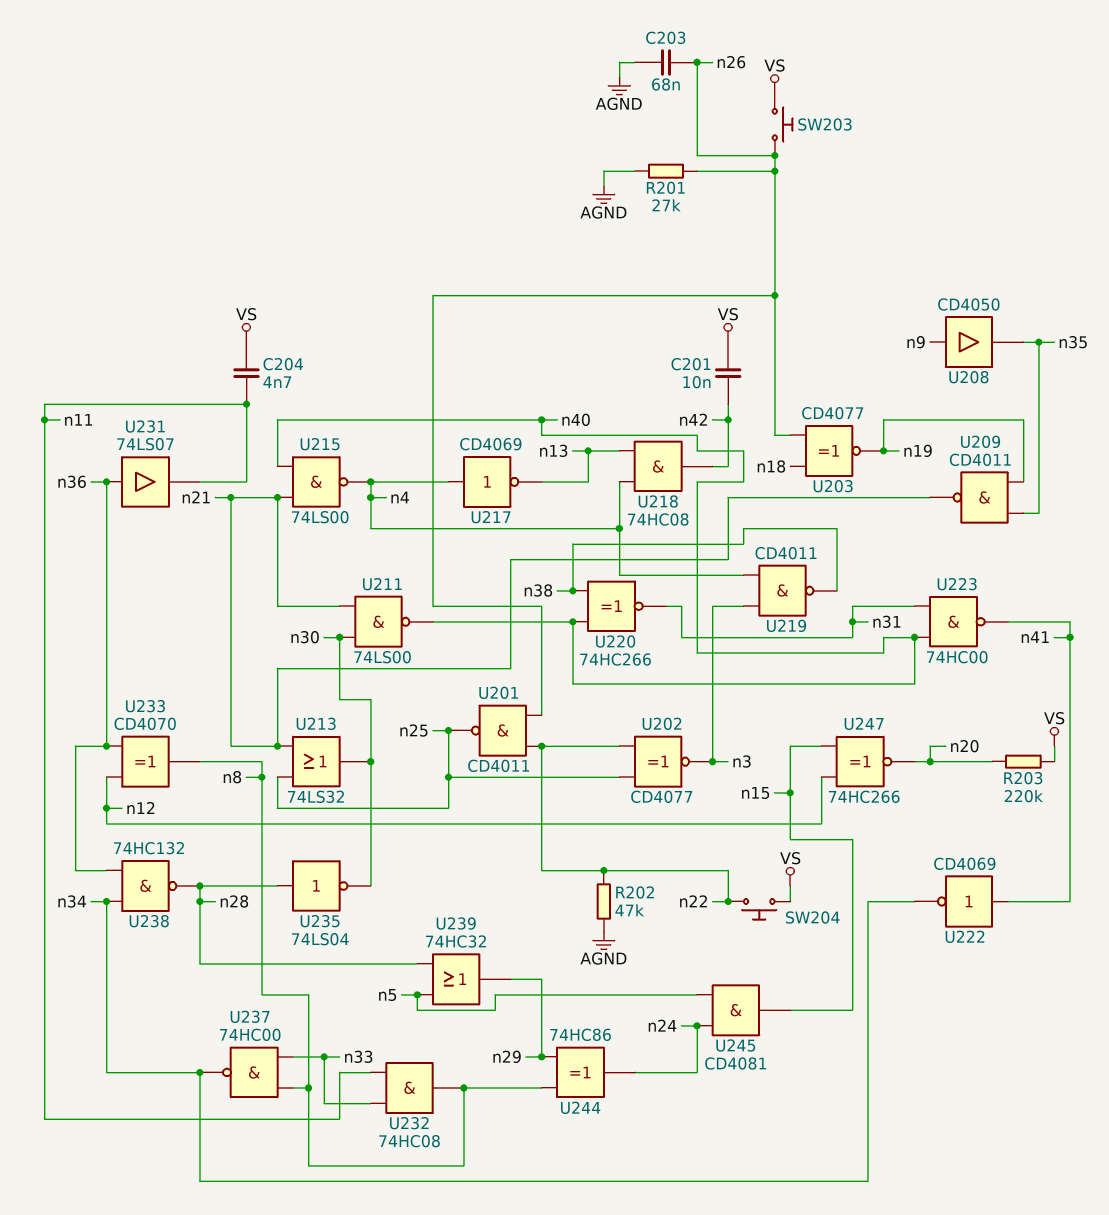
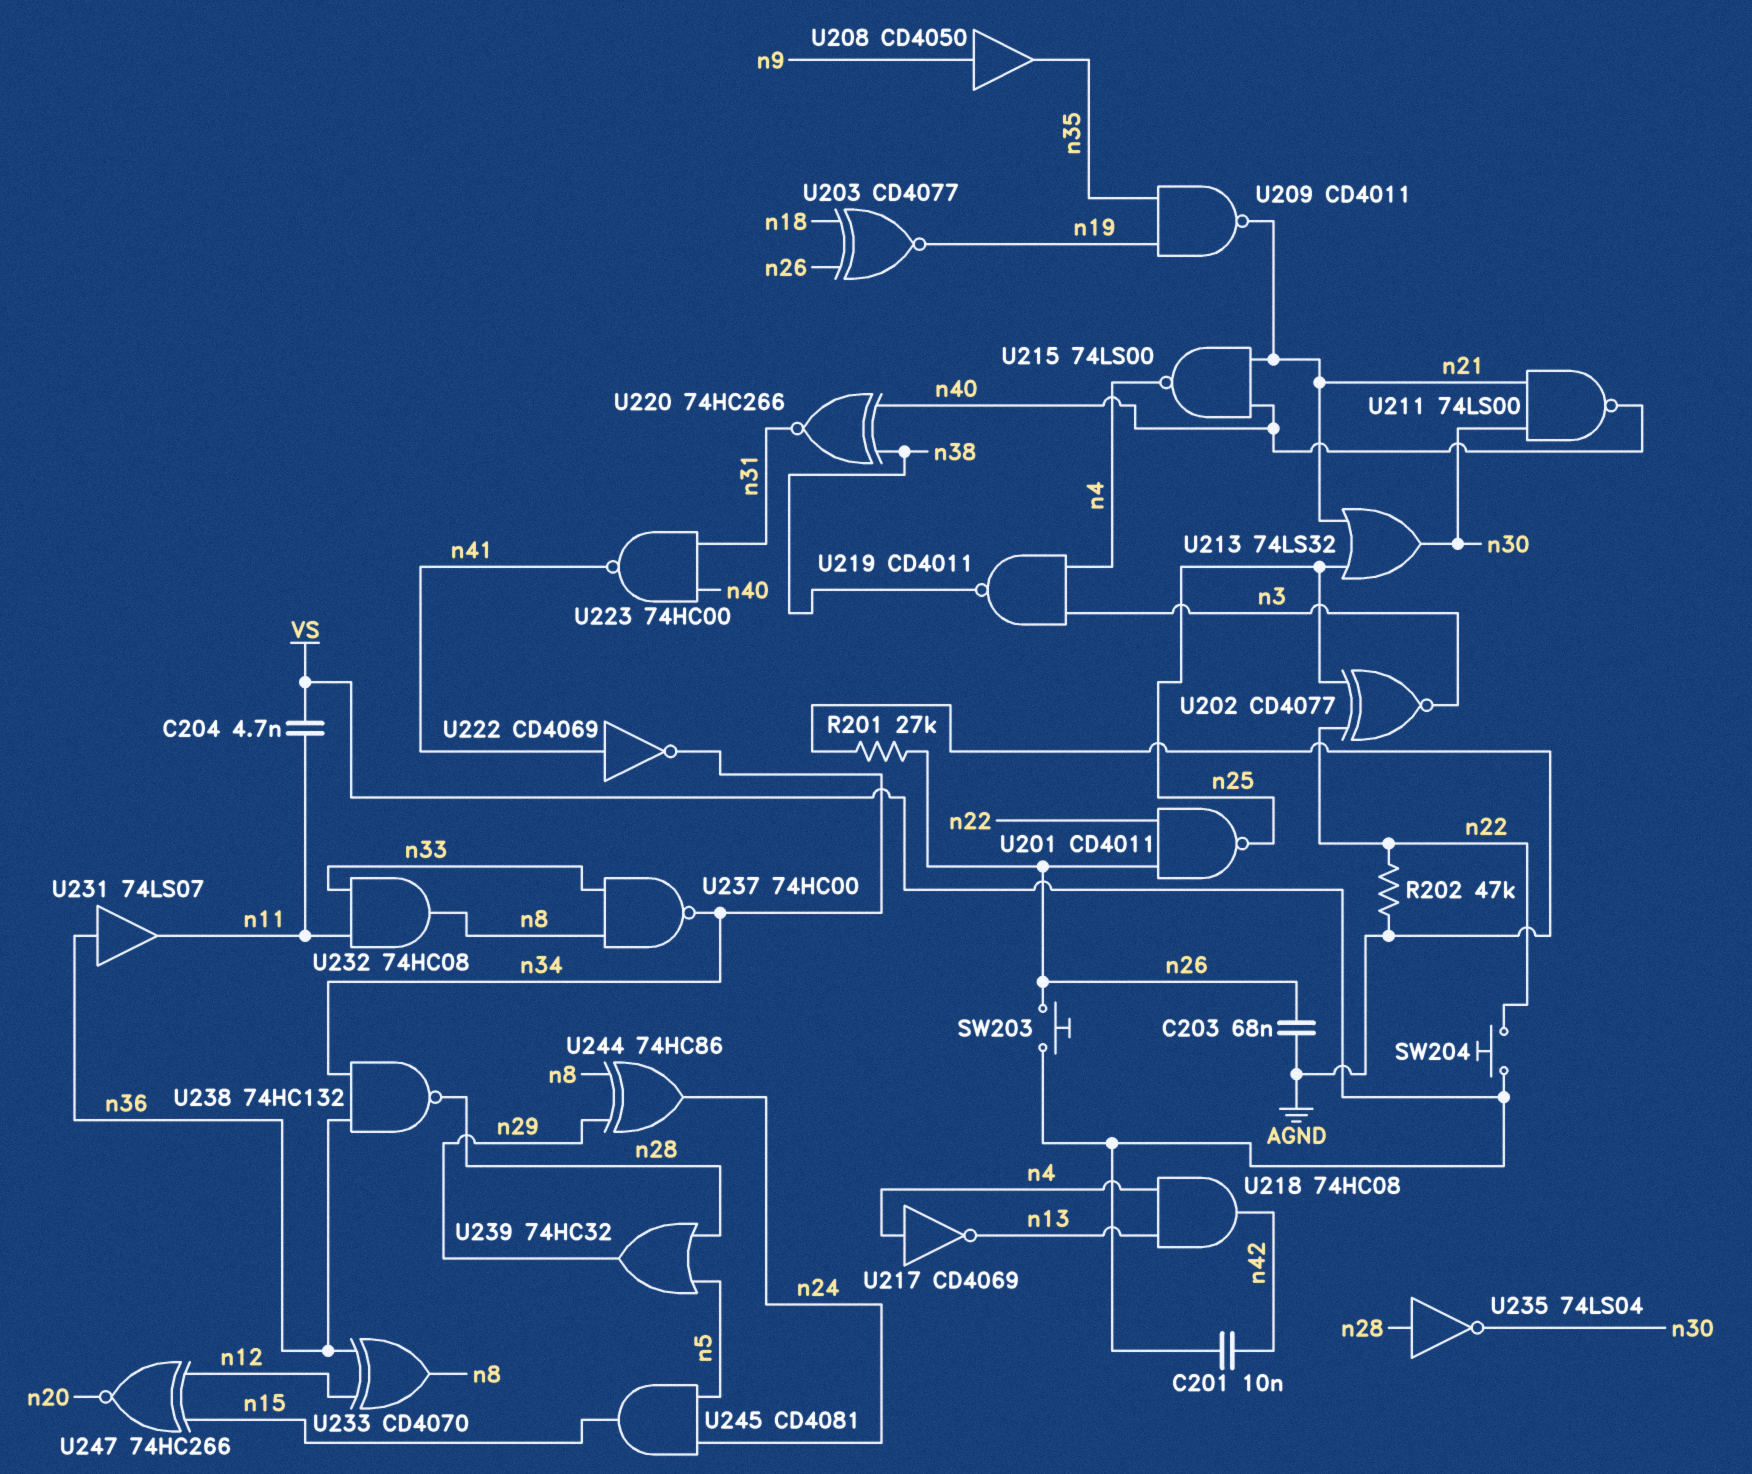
R203: 220k (VS, n20) -> none

